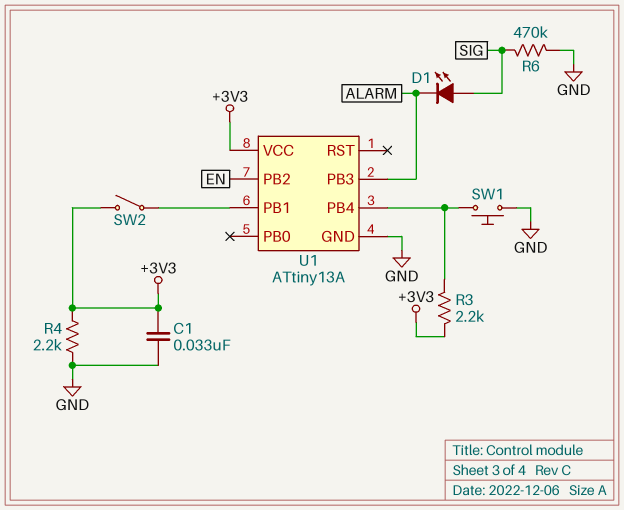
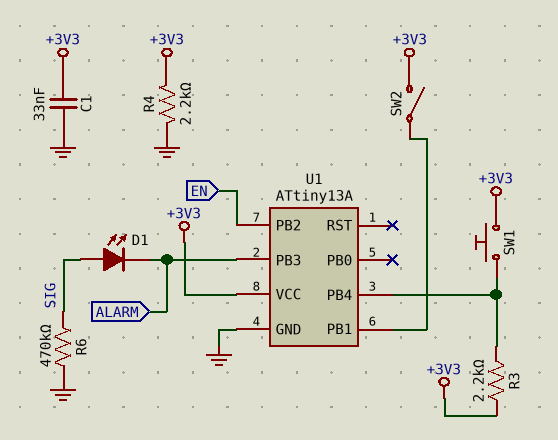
SW1: button (GND, U1/PB4) -> button (+3V3, U1/PB4)

